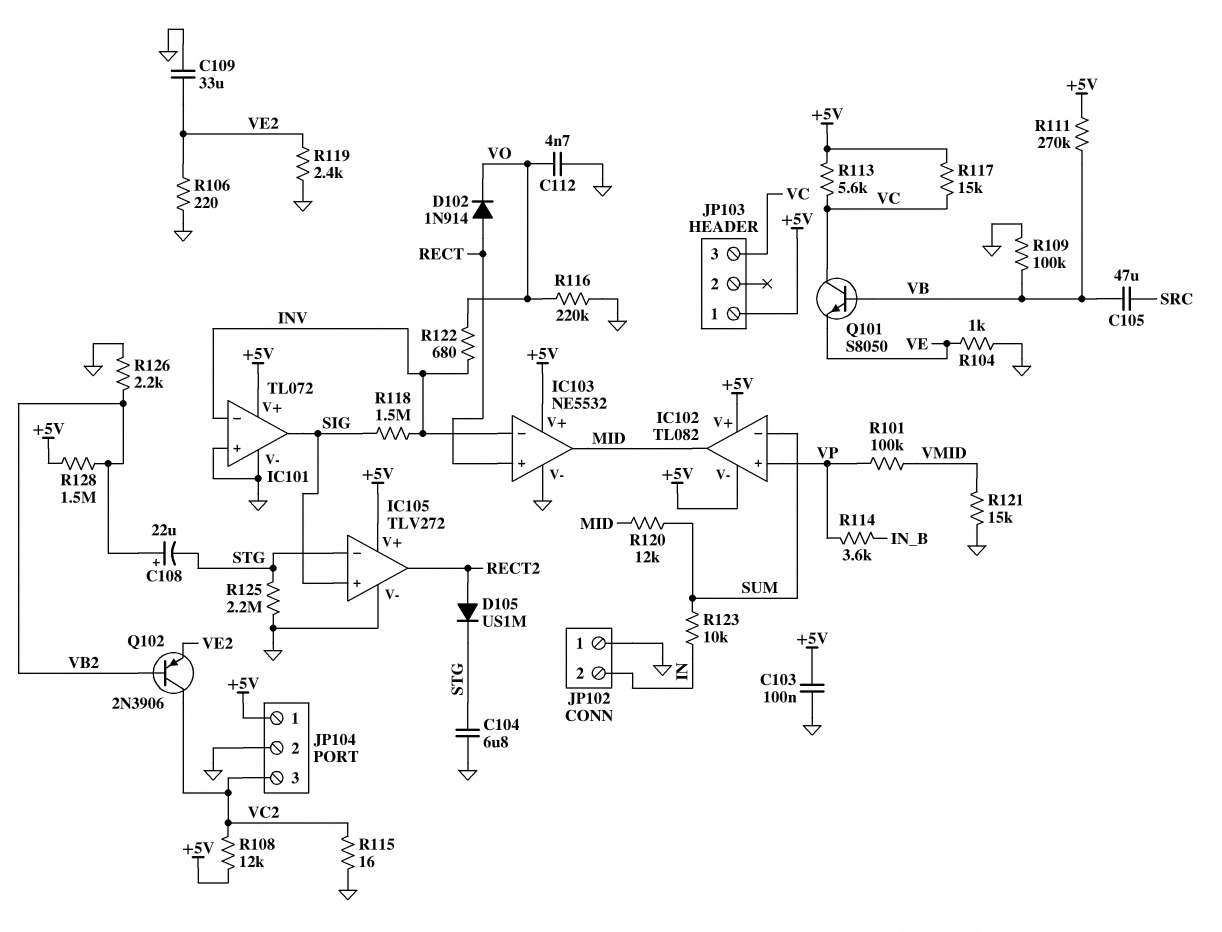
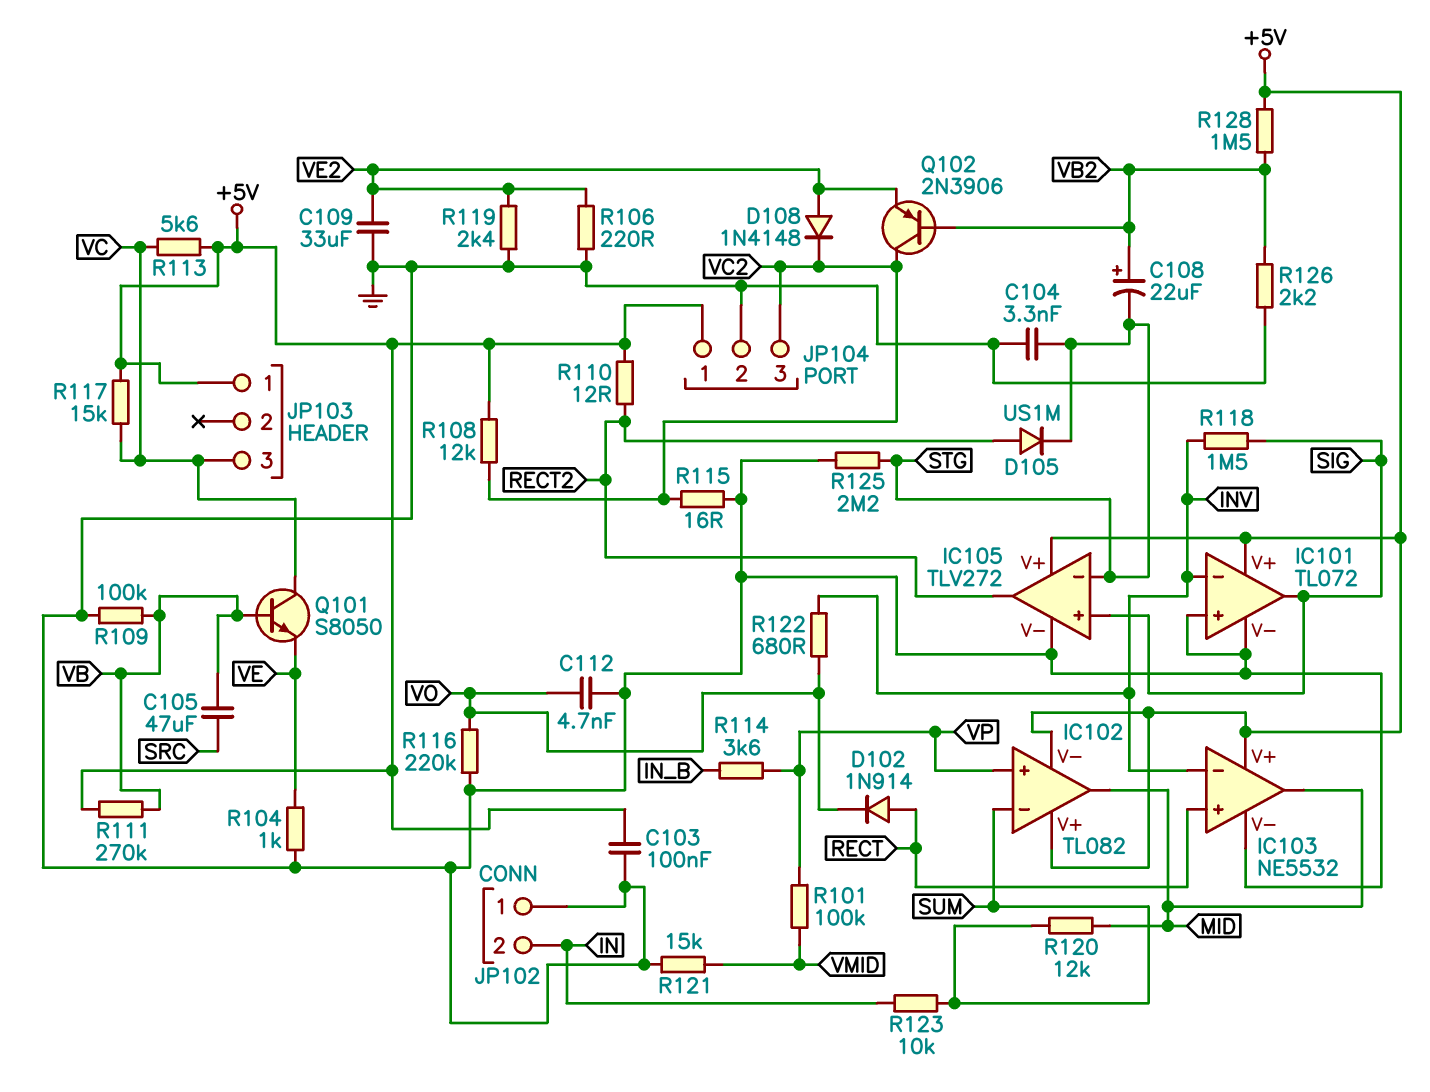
C104: 6.8uF (GND, STG) -> 3.3nF (GND, STG)
D108: none -> diode 1N4148 (A VE2, K VC2)
R110: none -> 12 (+5V, RECT2)

